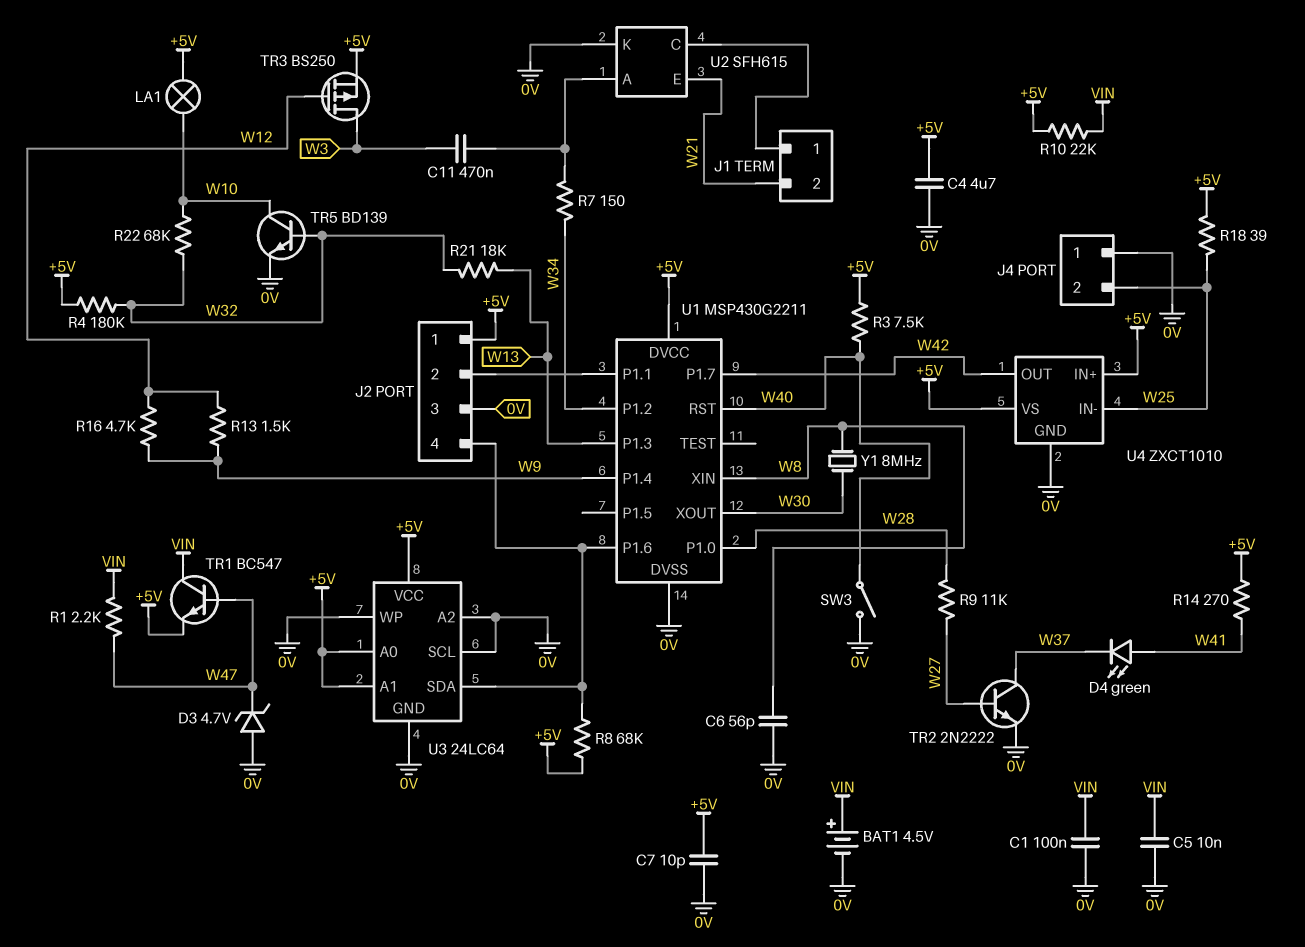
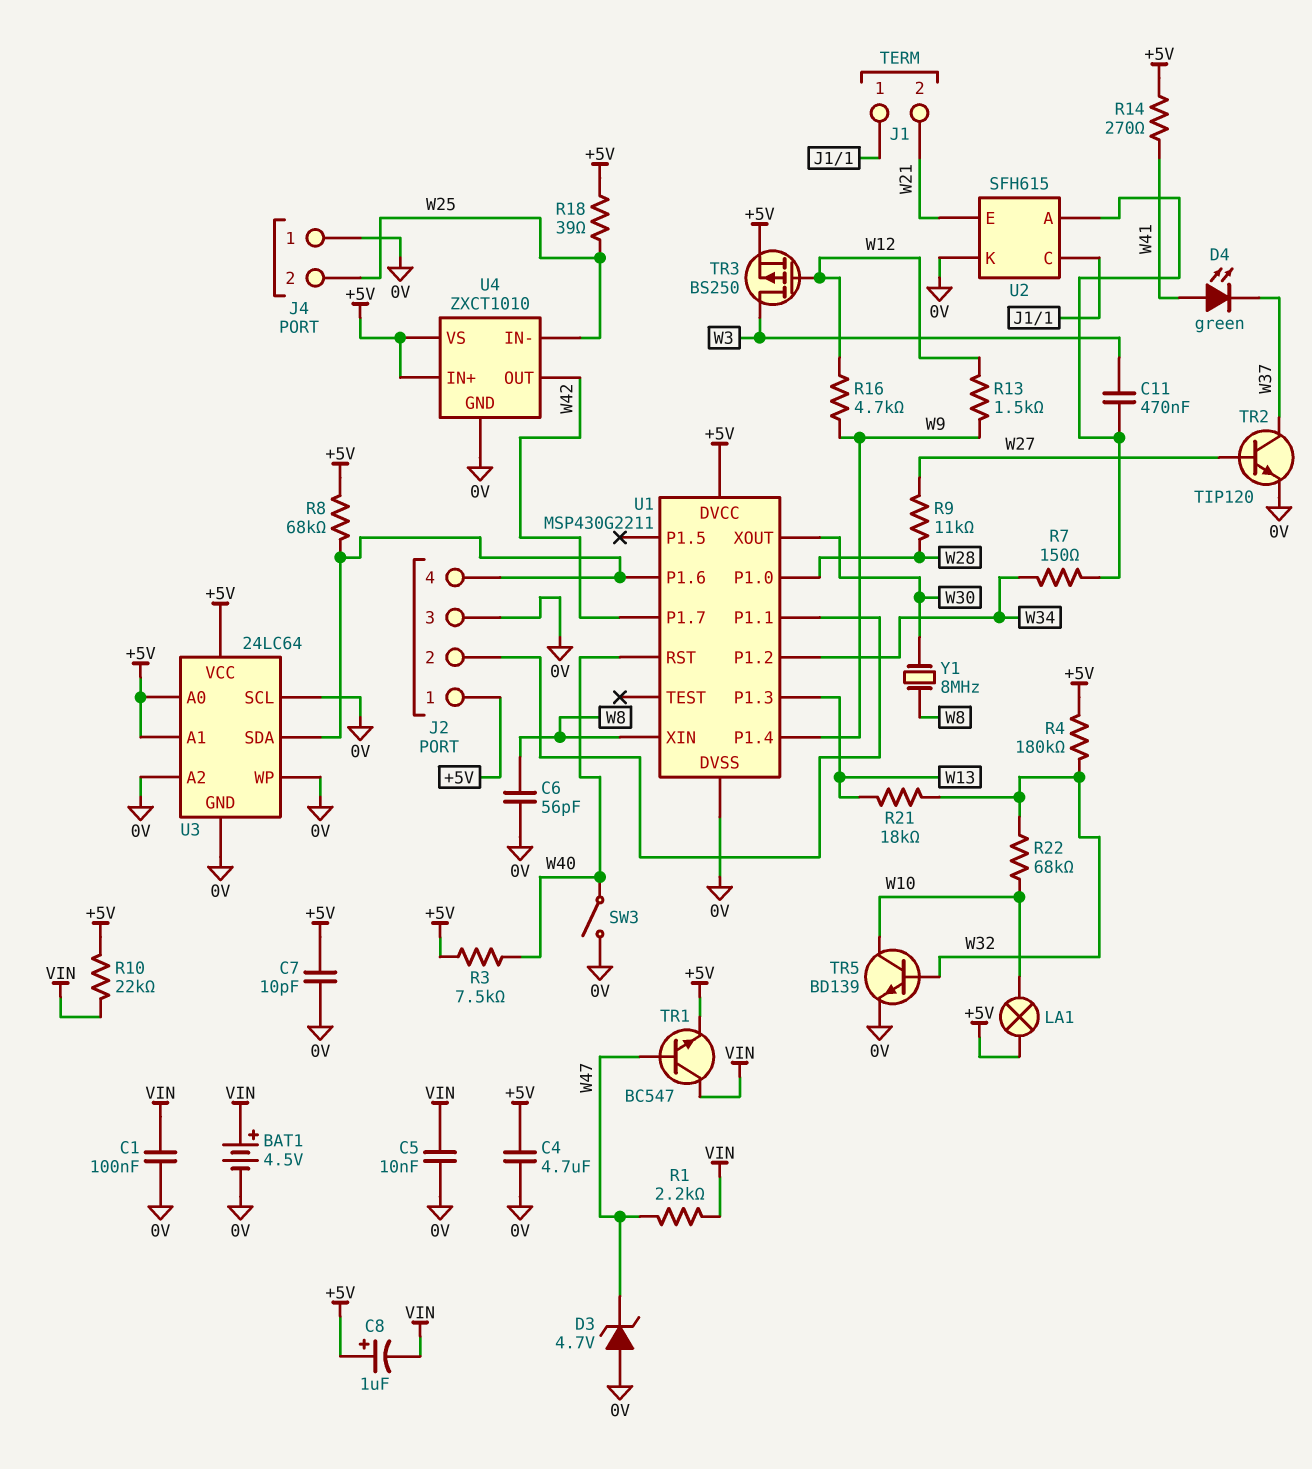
C8: none -> 1uF (plus +5V, minus VIN)
TR2: NPN 2N2222 (B W27, C W37, E 0V) -> NPN TIP120 (B W27, C W37, E 0V)

